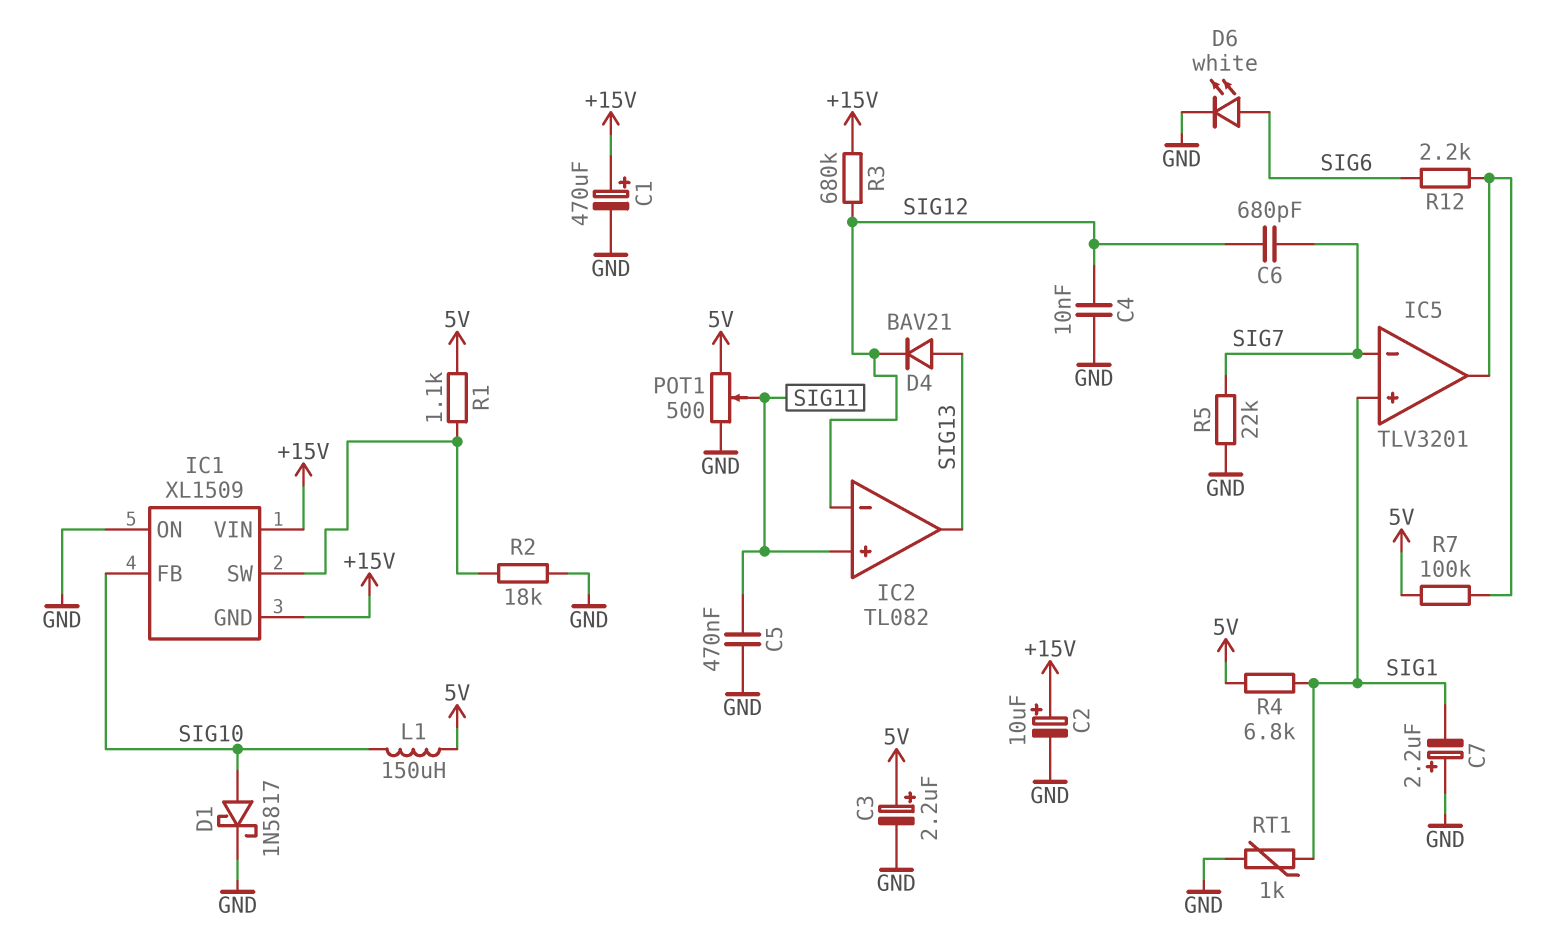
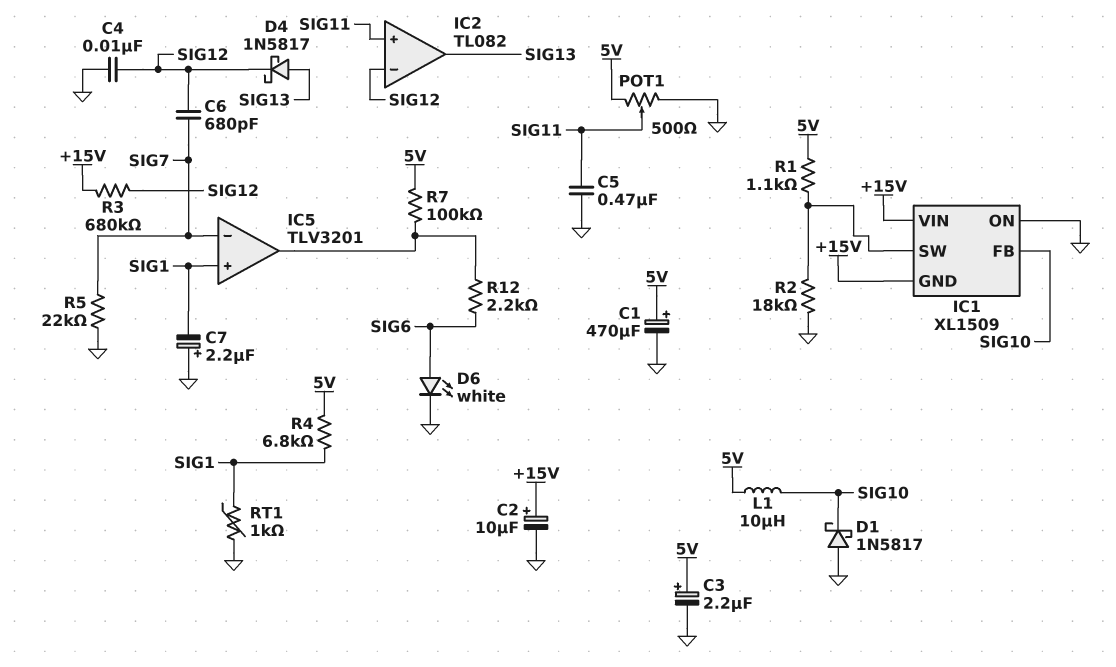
C1: 470uF (plus +15V, minus GND) -> 470uF (plus 5V, minus GND)
D1: schottky 1N5817 (A SIG10, K GND) -> schottky 1N5817 (A GND, K SIG10)
D4: diode BAV21 (A SIG13, K SIG12) -> schottky 1N5817 (A SIG13, K SIG12)
L1: 150uH (5V, SIG10) -> 10uH (5V, SIG10)

